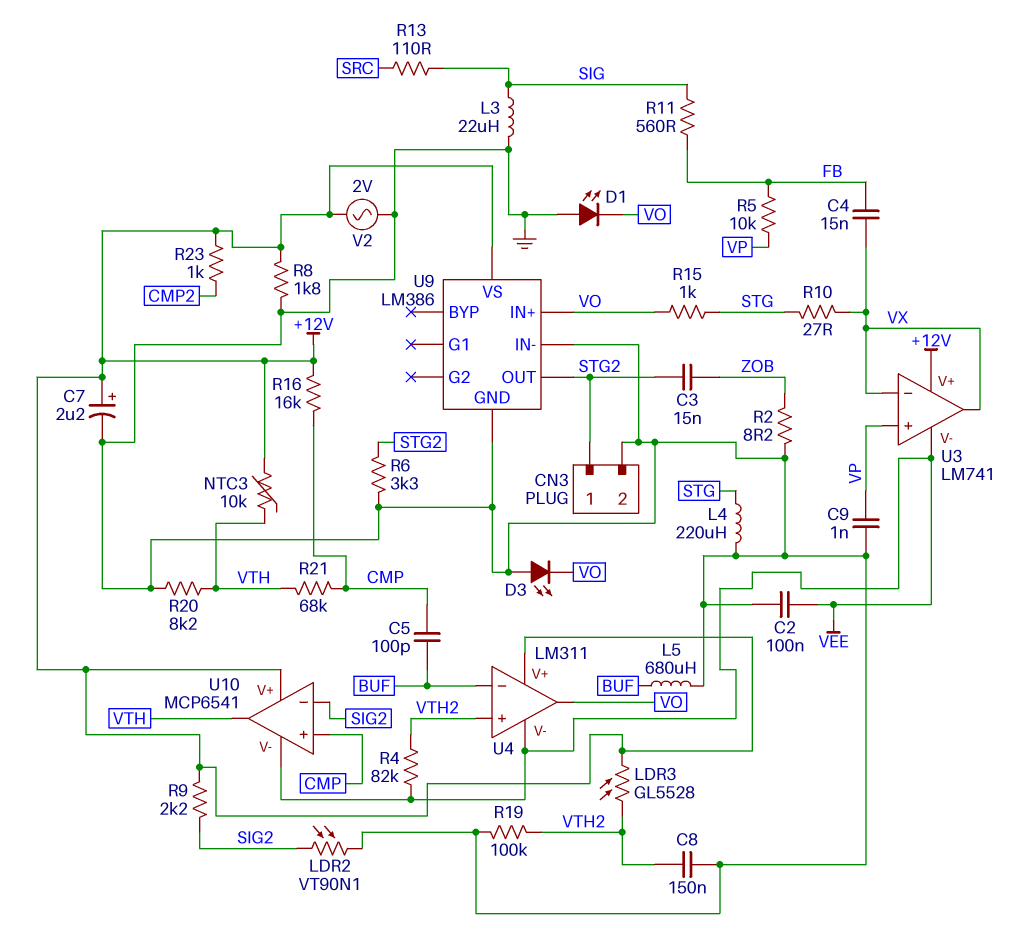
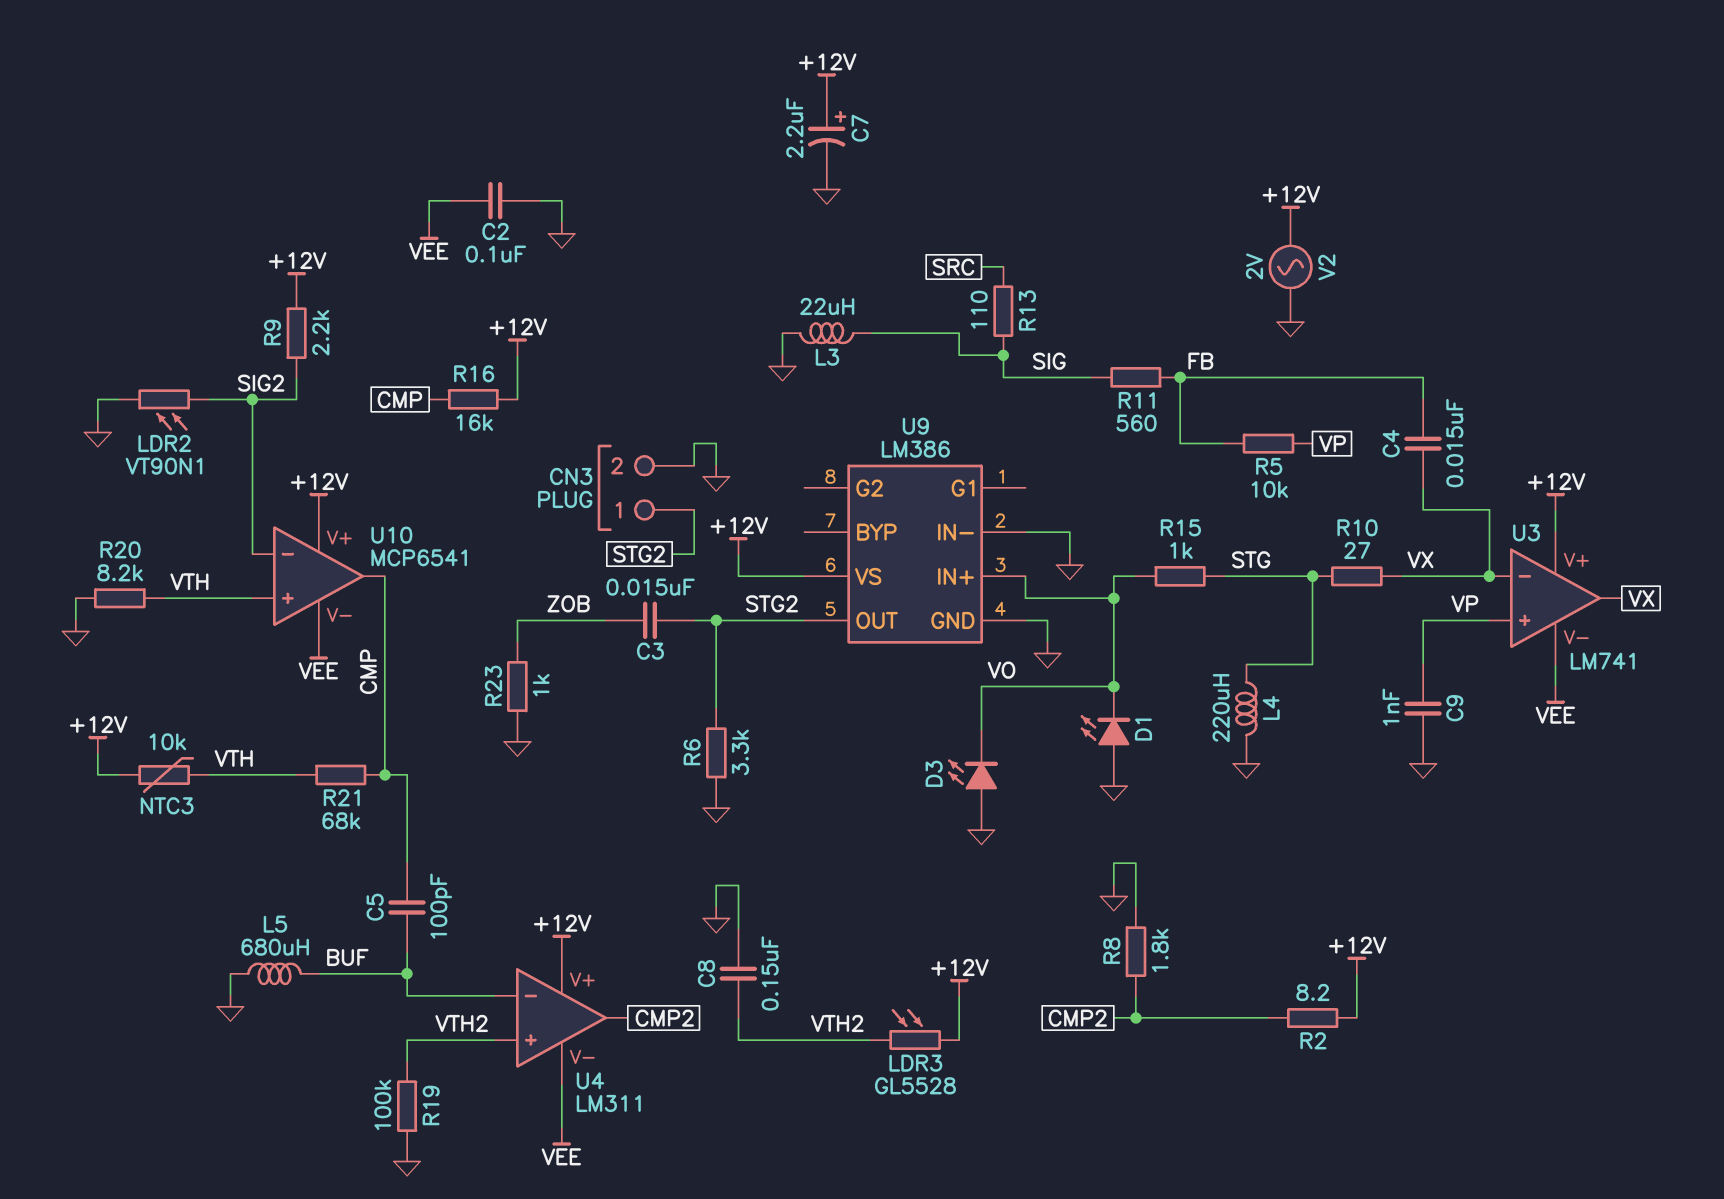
R2: 8.2 (GND, ZOB) -> 8.2 (+12V, CMP2)
R4: 82k (VEE, VTH2) -> none
R8: 1.8k (+12V, GND) -> 1.8k (CMP2, GND)
R23: 1k (+12V, CMP2) -> 1k (GND, ZOB)
U4 pin out: VO -> CMP2
U10 pin in+: CMP -> VTH
U10 pin out: VTH -> CMP

